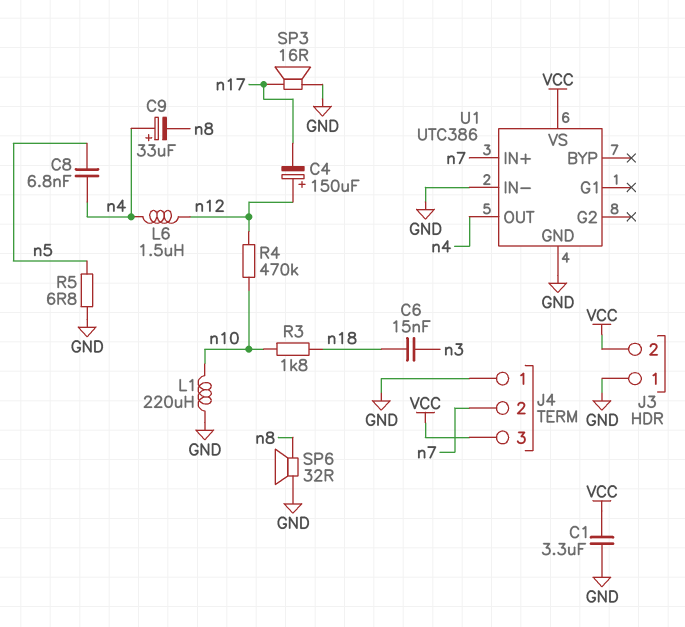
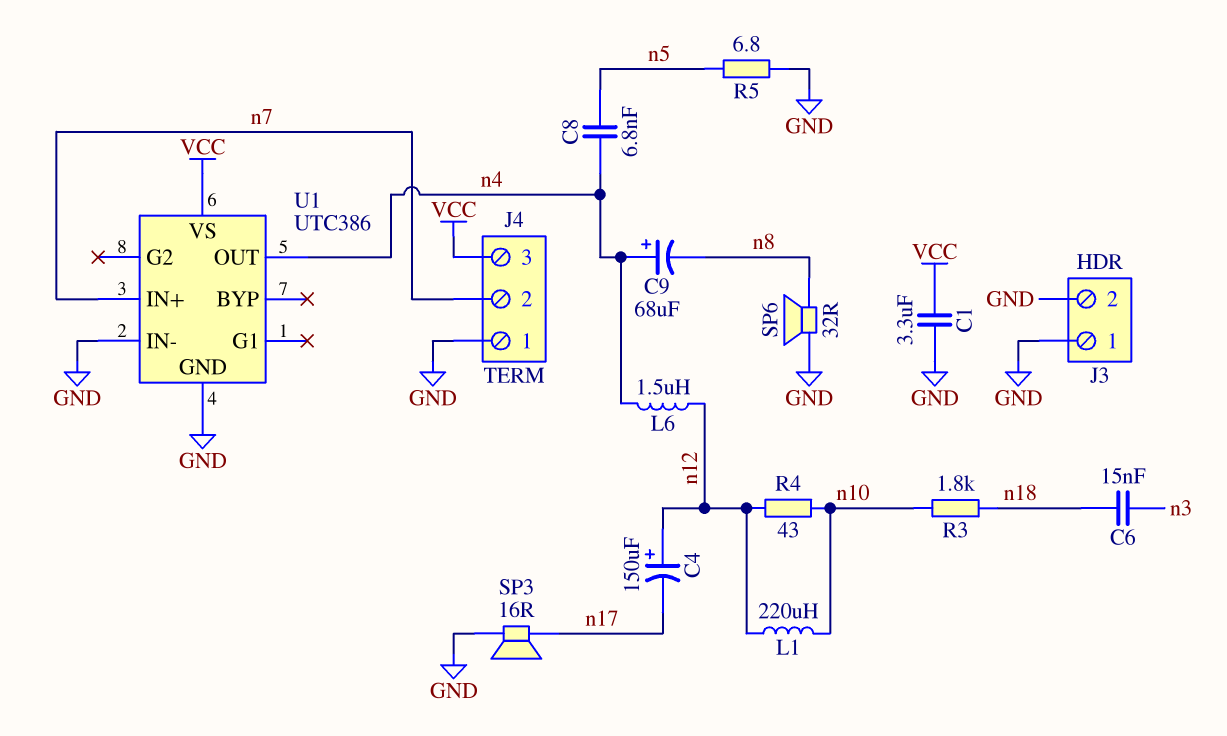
C9: 33uF (plus n4, minus n8) -> 68uF (plus n4, minus n8)
J3 pin 2: VCC -> GND
L1: 220uH (GND, n10) -> 220uH (n10, n12)
R4: 470k (n10, n12) -> 43 (n10, n12)

